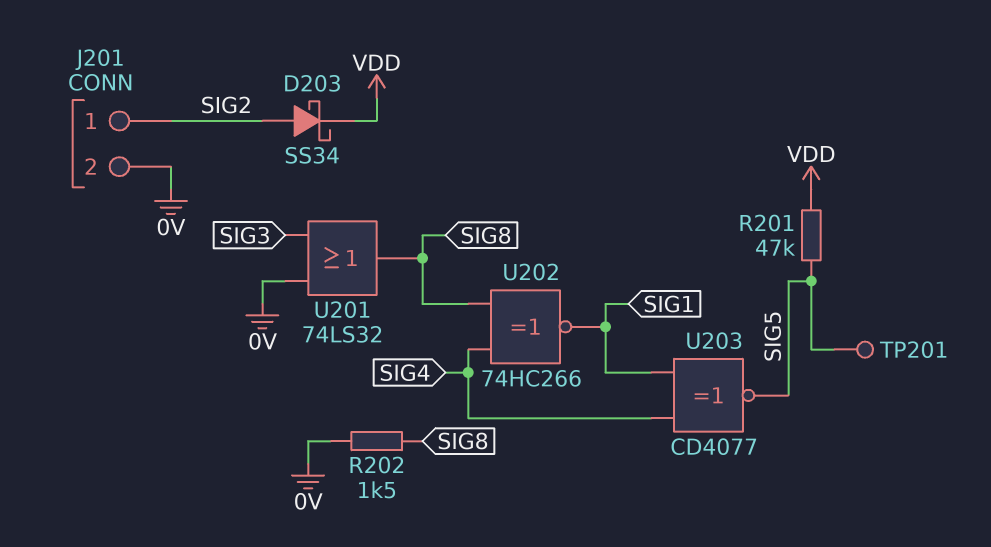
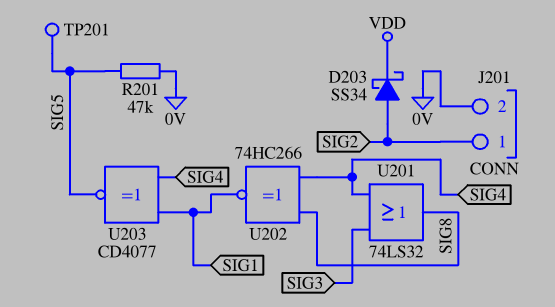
R201: 47k (SIG5, VDD) -> 47k (0V, SIG5)
R202: 1.5k (0V, SIG8) -> none
U201: OR 74LS32 (in 0V, in SIG3, out SIG8) -> OR 74LS32 (in SIG3, in SIG4, out SIG8)

